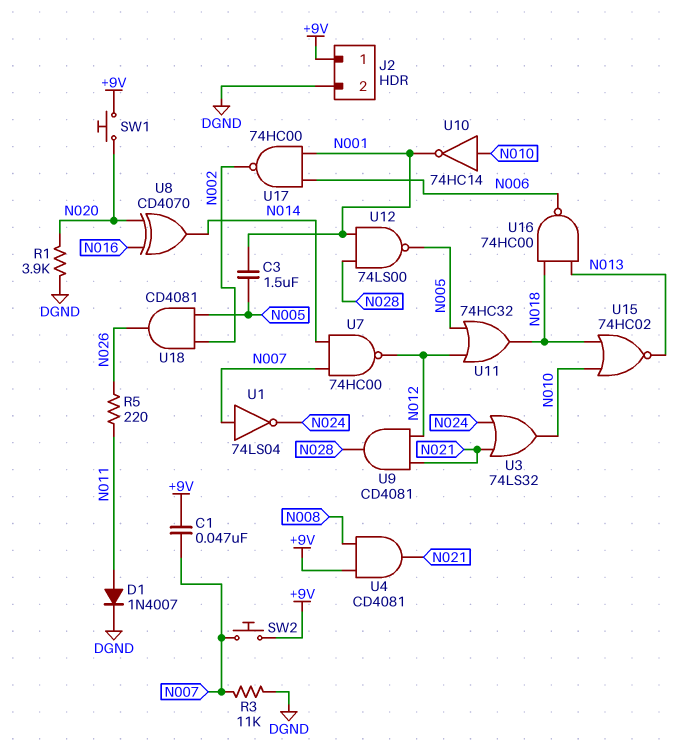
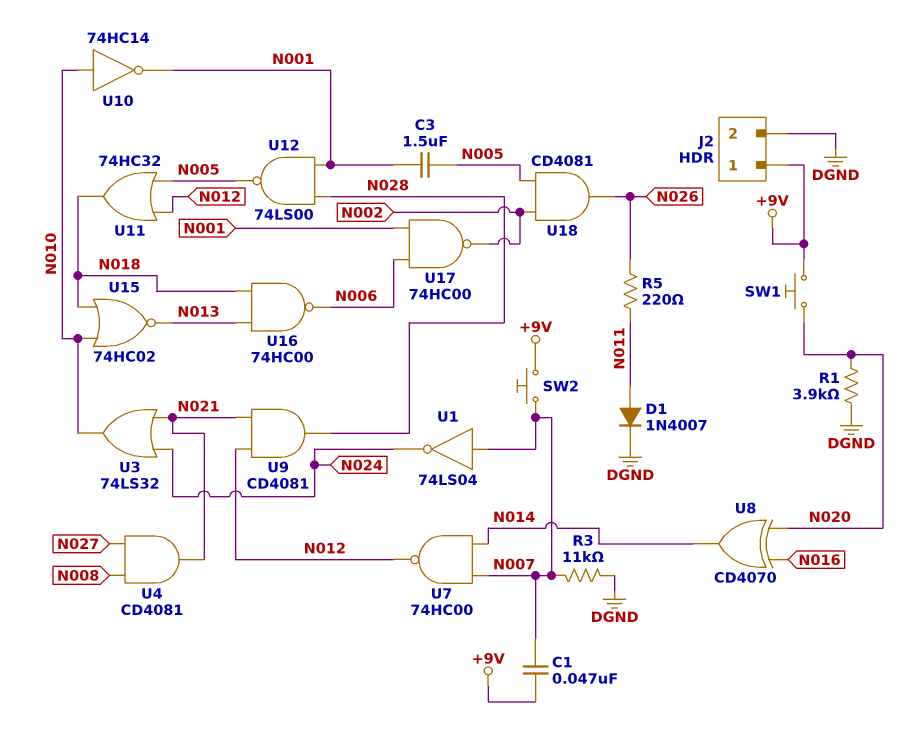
U4: AND CD4081 (in +9V, in N008, out N021) -> AND CD4081 (in N008, in N027, out N021)

